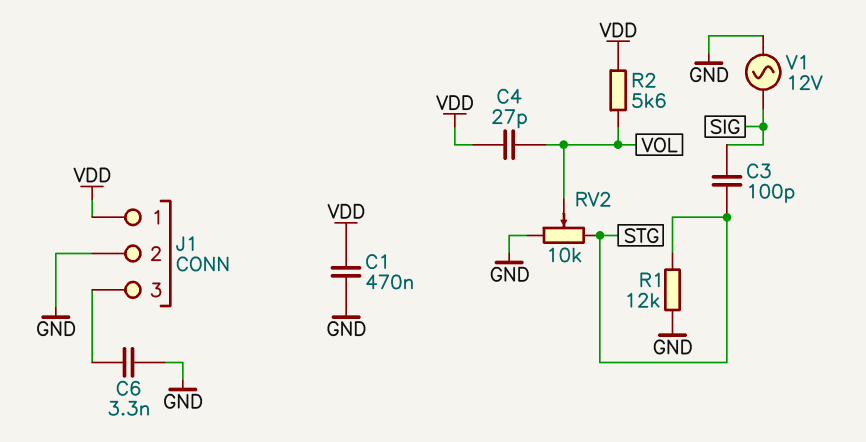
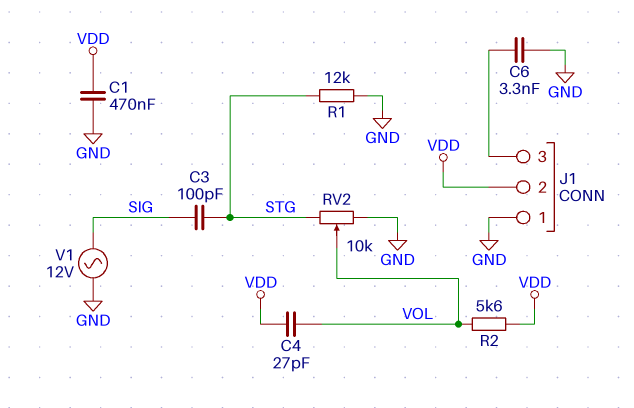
J1 pin 1: VDD -> GND
J1 pin 2: GND -> VDD

